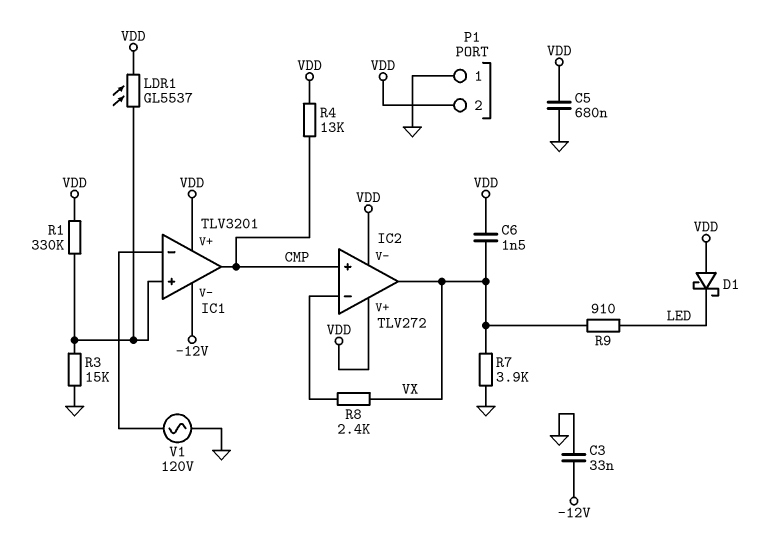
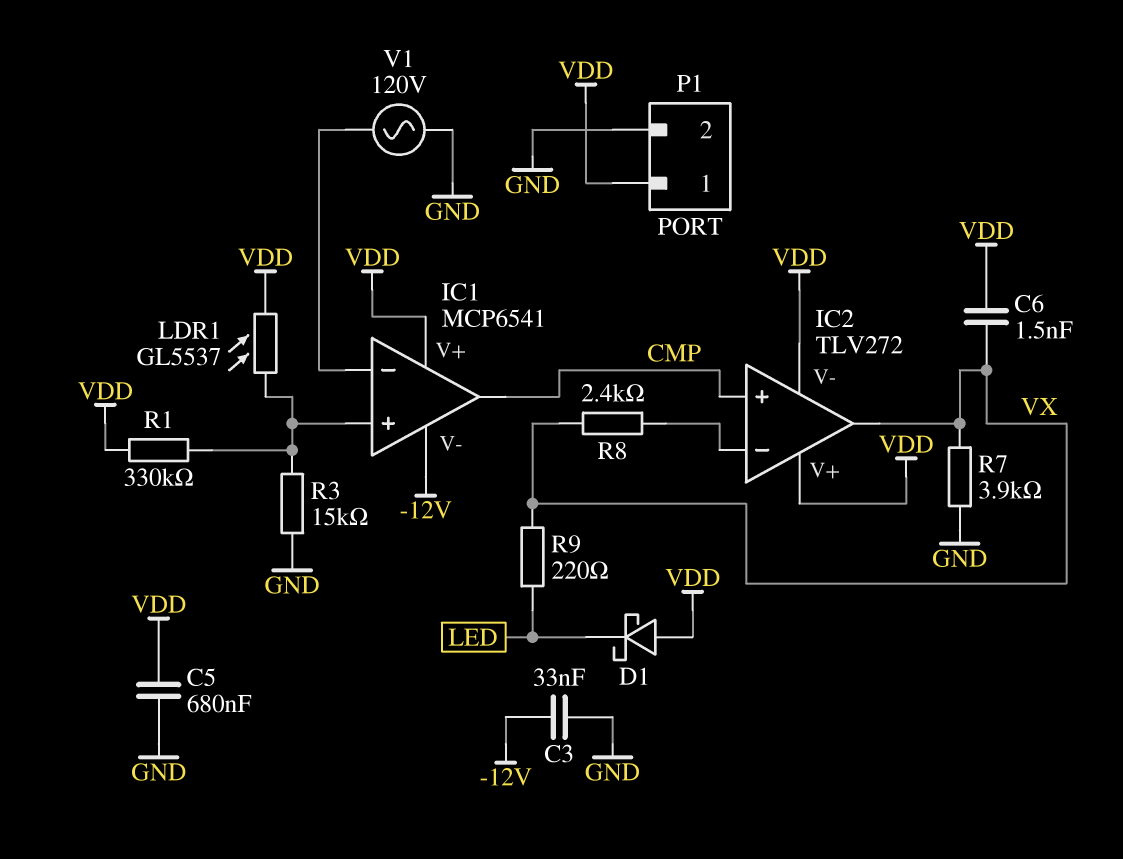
IC1: TLV3201 -> MCP6541
P1 pin 1: GND -> VDD
P1 pin 2: VDD -> GND
R4: 13k (CMP, VDD) -> none
R9: 910 (LED, VX) -> 220 (LED, VX)

